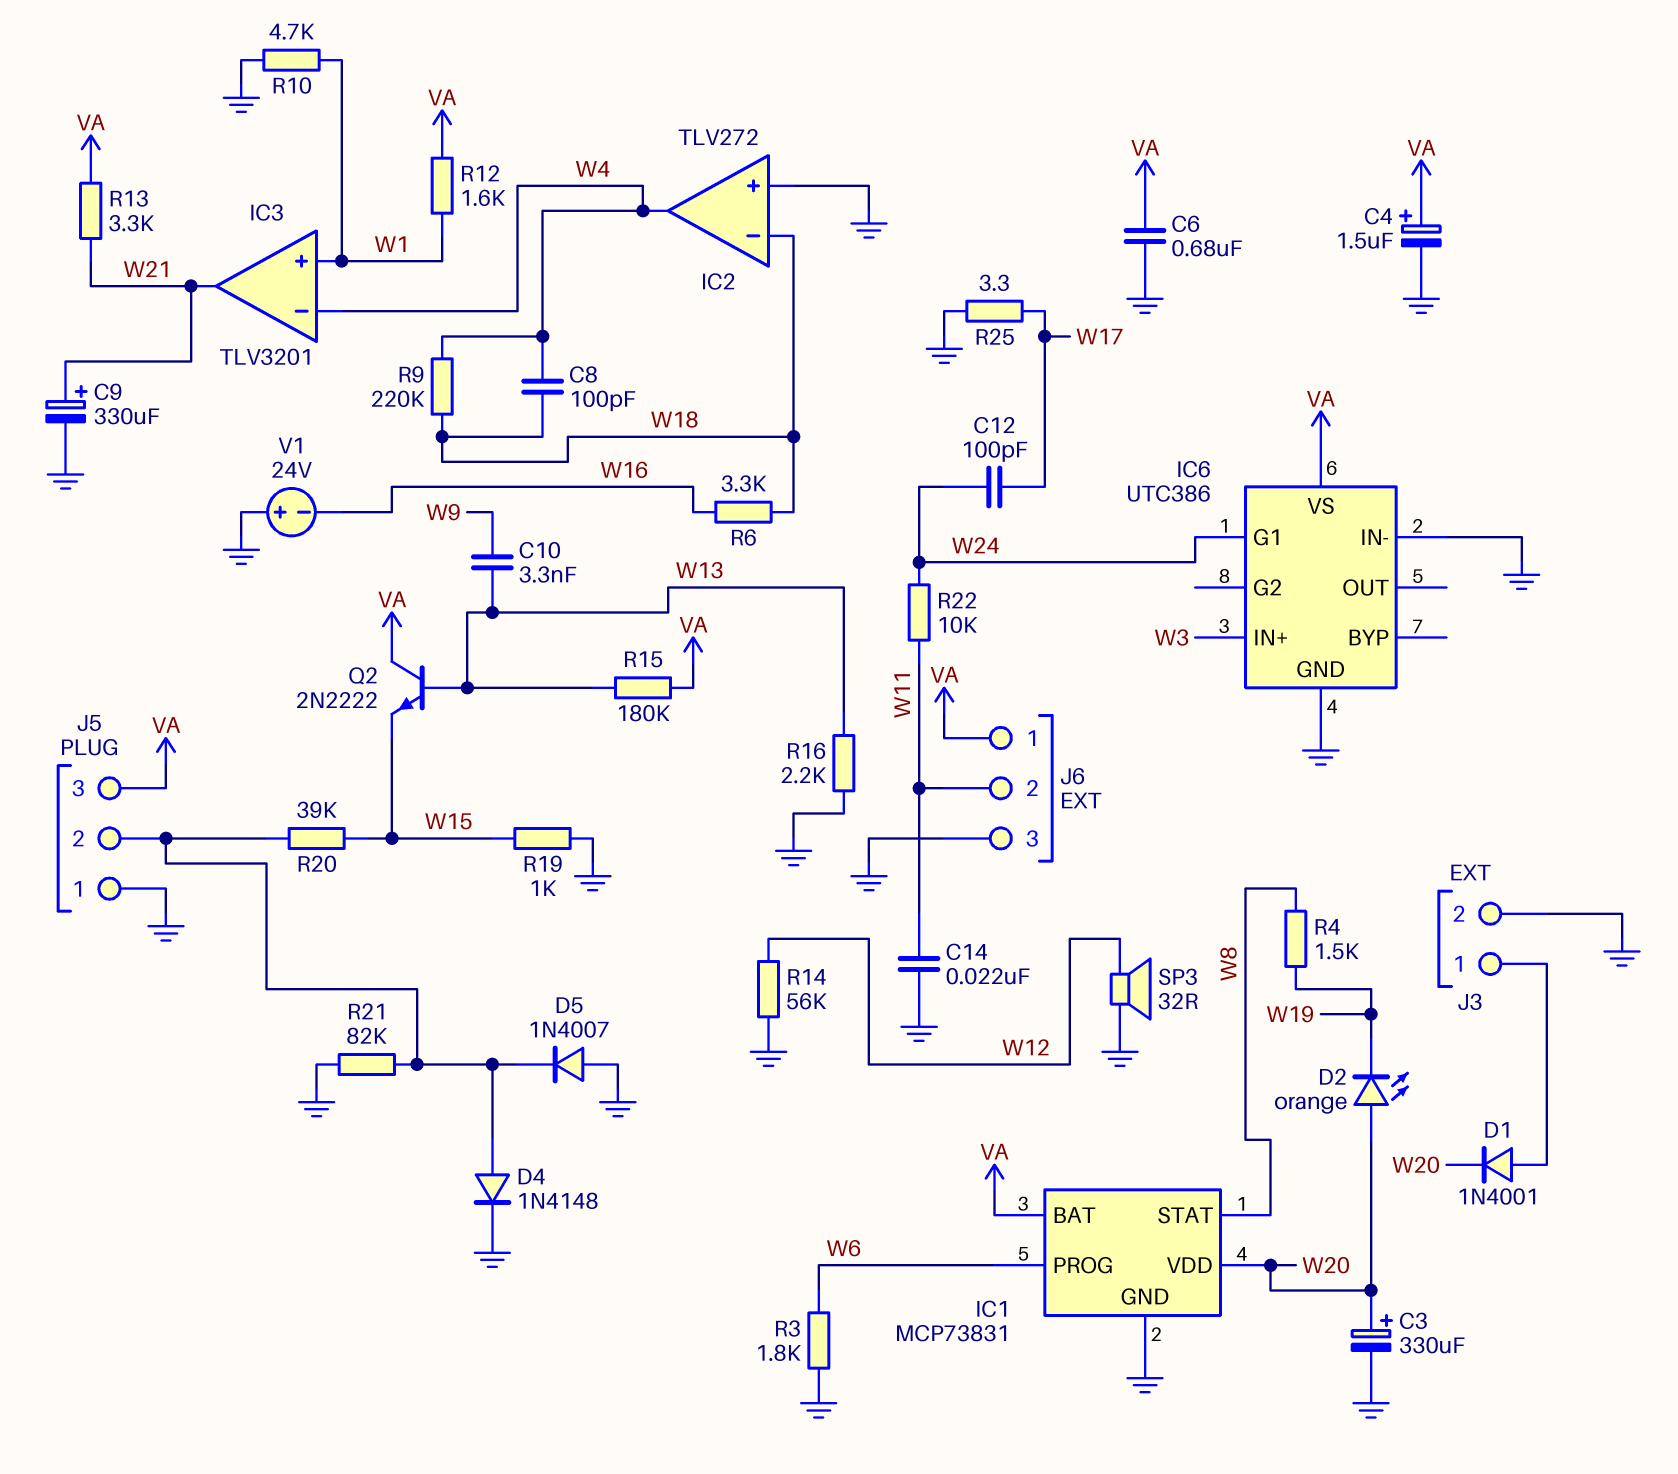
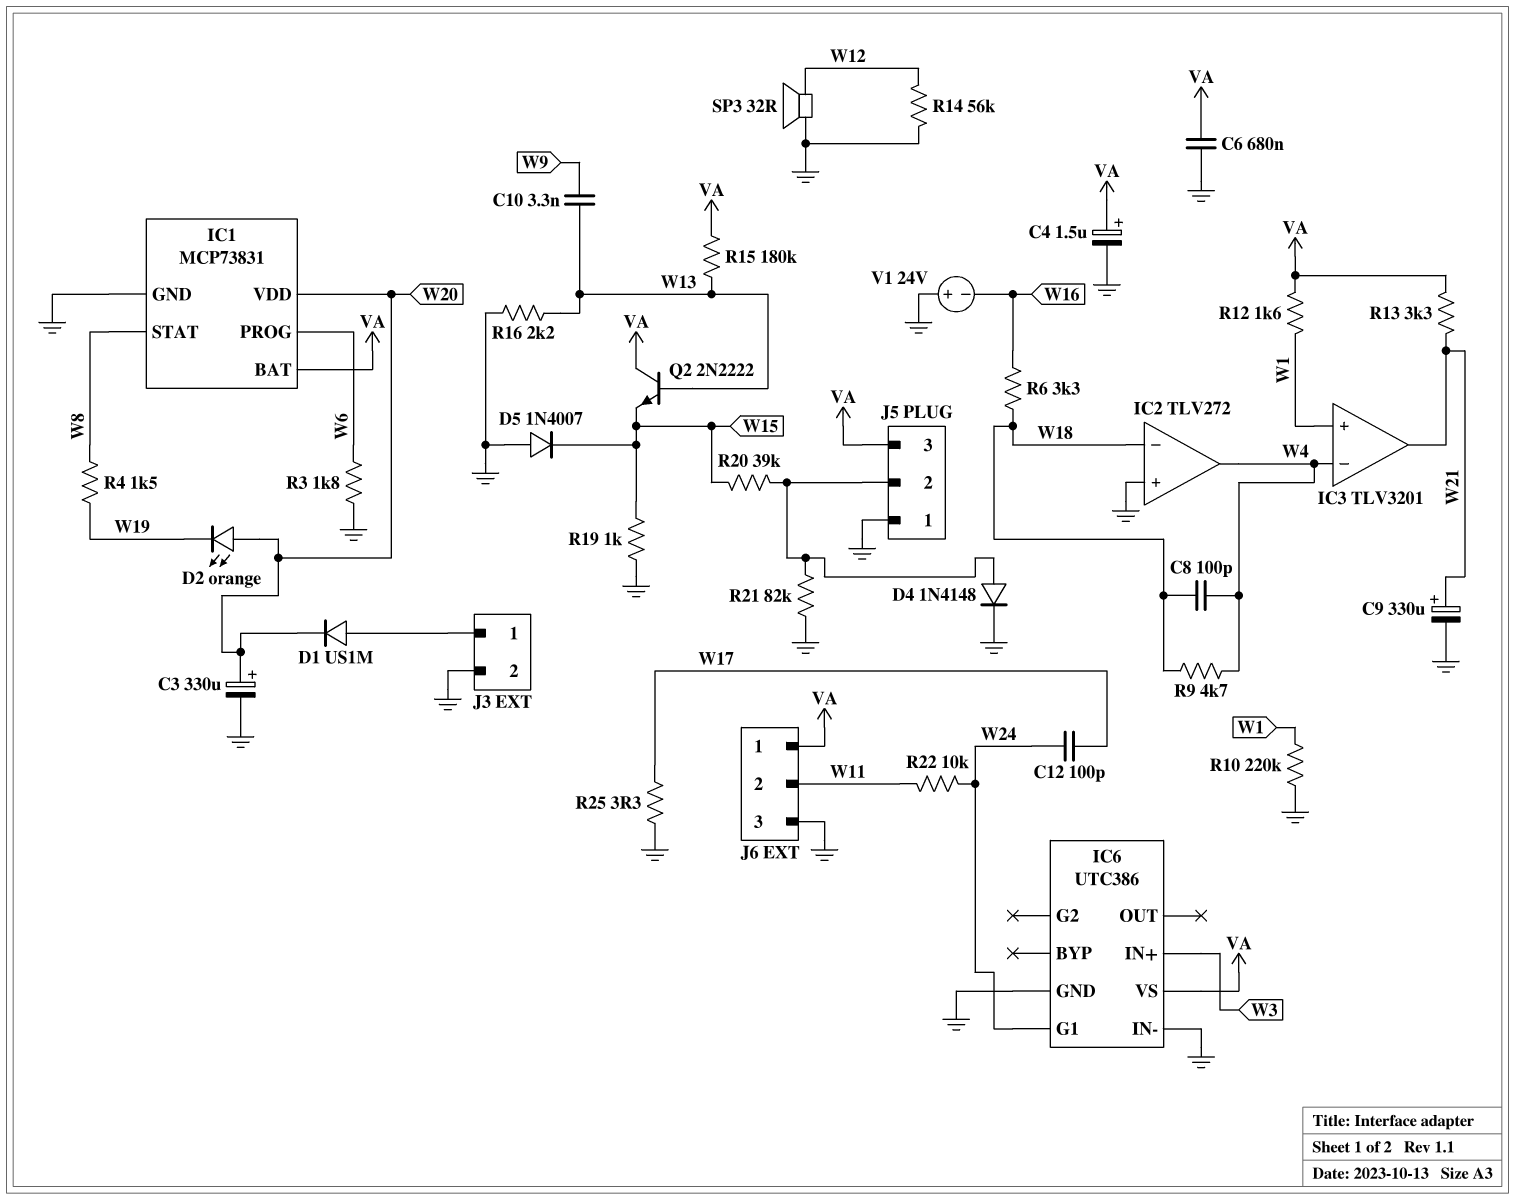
C14: 22nF (GND, W11) -> none
D1: diode 1N4001 (A J3/1, K W20) -> diode US1M (A J3/1, K W20)
D5: diode 1N4007 (A GND, K J5/2) -> diode 1N4007 (A GND, K W15)
R9: 220k (W4, W18) -> 4.7k (W4, W18)
R10: 4.7k (GND, W1) -> 220k (GND, W1)

